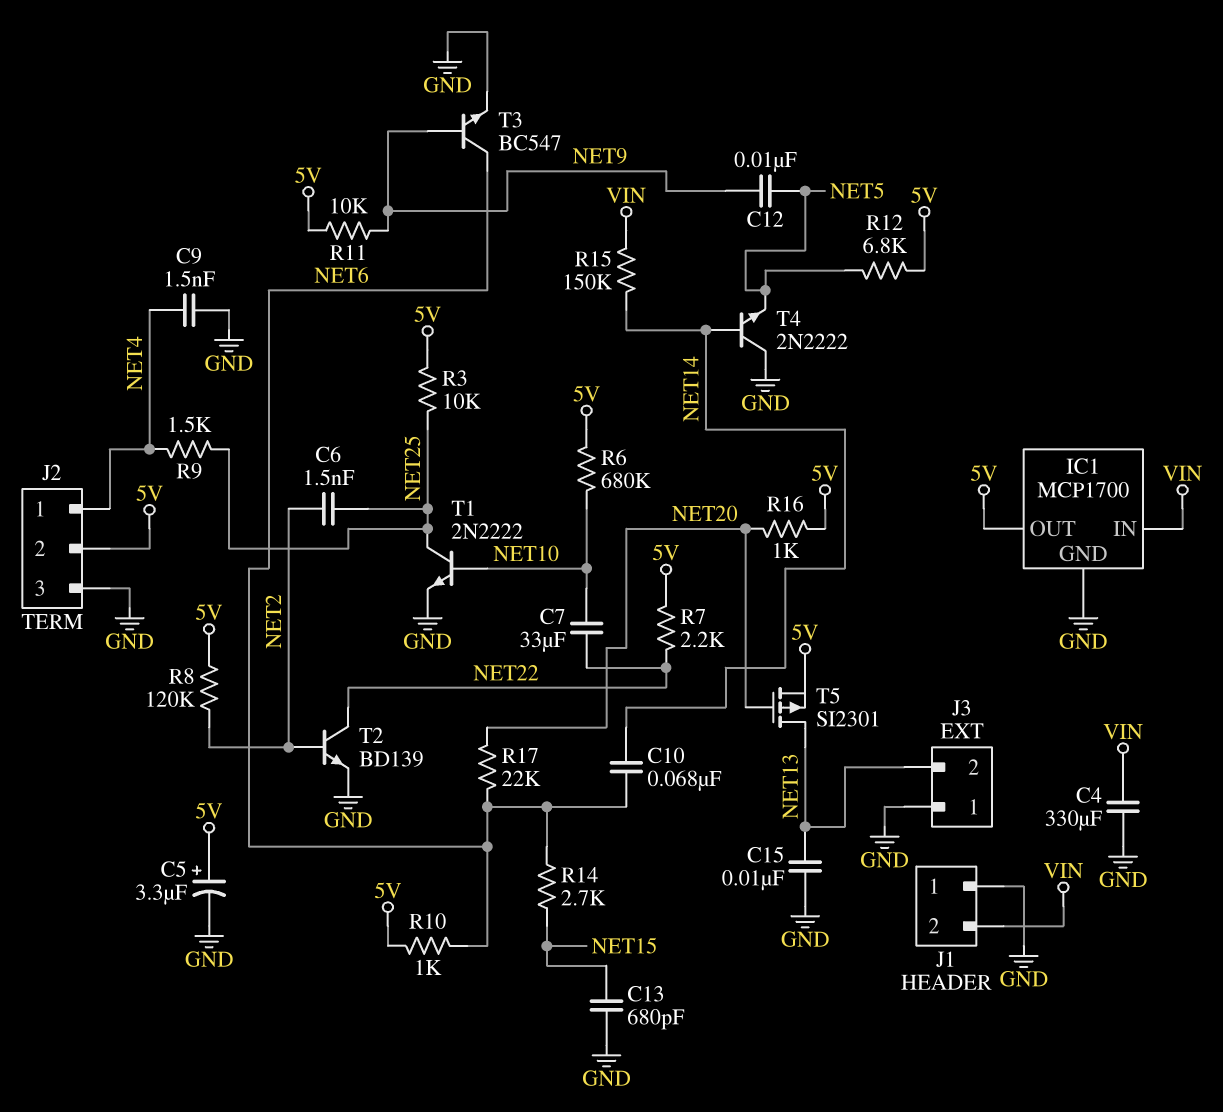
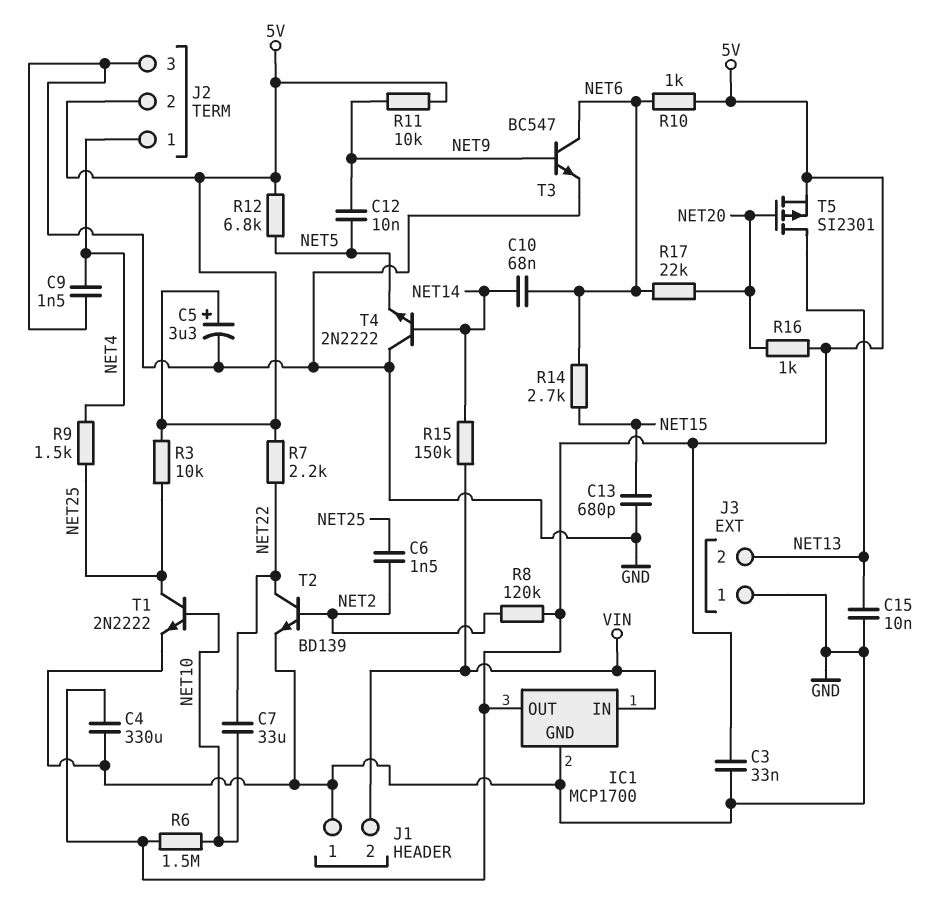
C3: none -> 33nF (5V, GND)
C4: 330uF (GND, VIN) -> 330uF (5V, GND)
R6: 680k (5V, NET10) -> 1.5M (5V, NET10)

